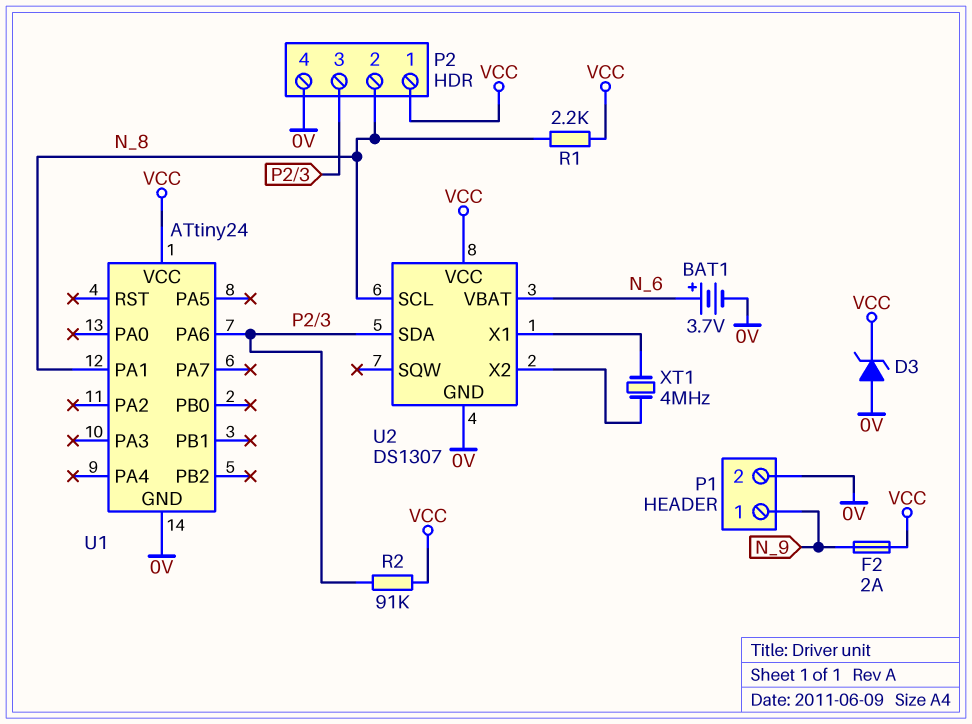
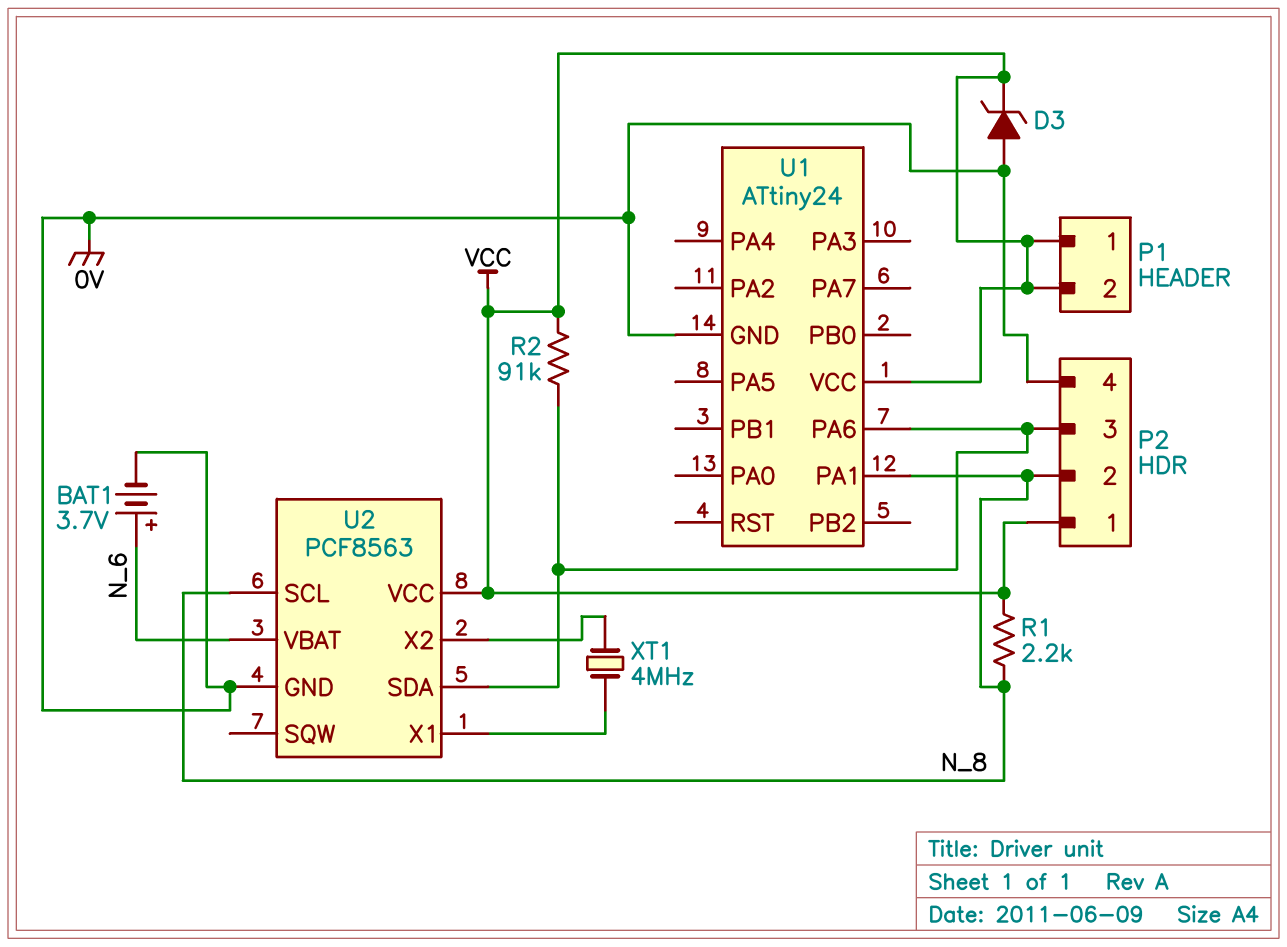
F2: 2A (N_9, VCC) -> none
P1 pin 1: N_9 -> VCC
P1 pin 2: 0V -> VCC
U2: DS1307 -> PCF8563

